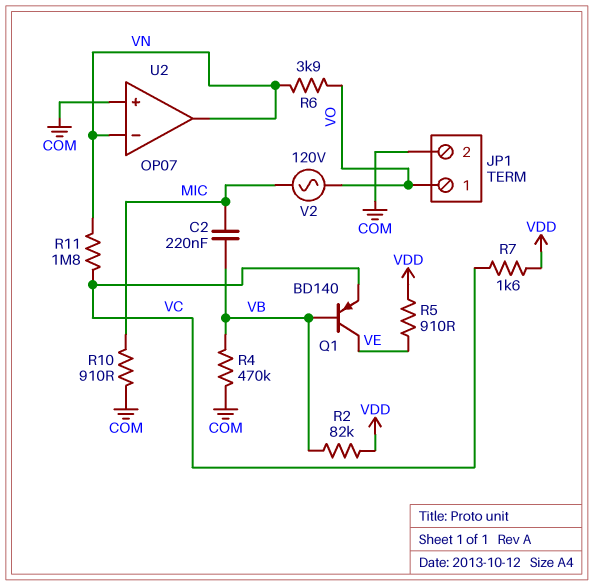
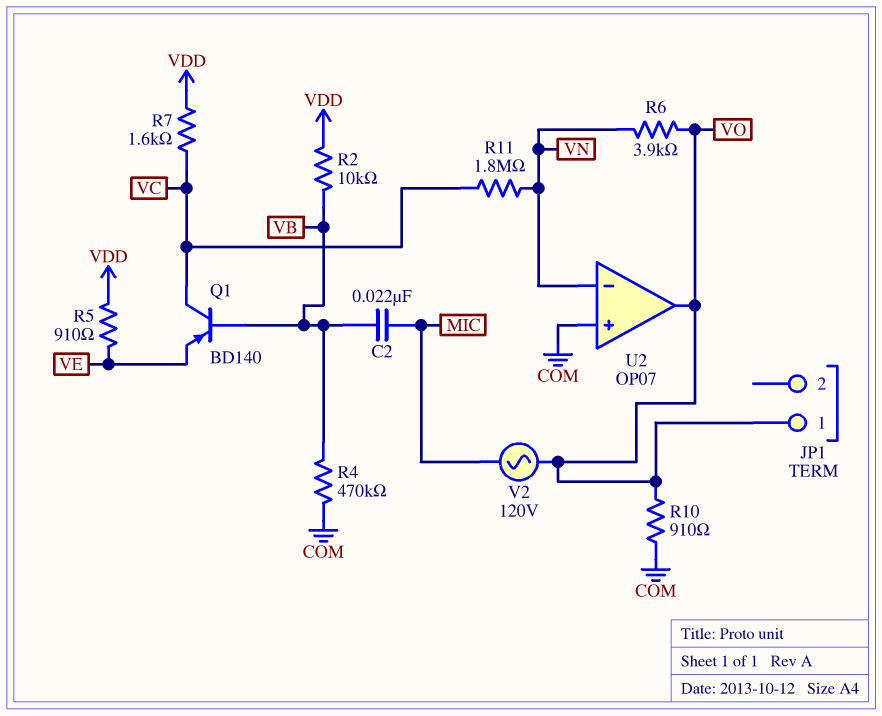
C2: 220nF (MIC, VB) -> 22nF (MIC, VB)
JP1 pin 2: COM -> none
Q1: PNP BD140 (B VB, C VE, E VC) -> PNP BD140 (B VB, C VC, E VE)
R2: 82k (VB, VDD) -> 10k (VB, VDD)
R10: 910 (COM, MIC) -> 910 (COM, VO)
U2 pin out: VN -> VO

